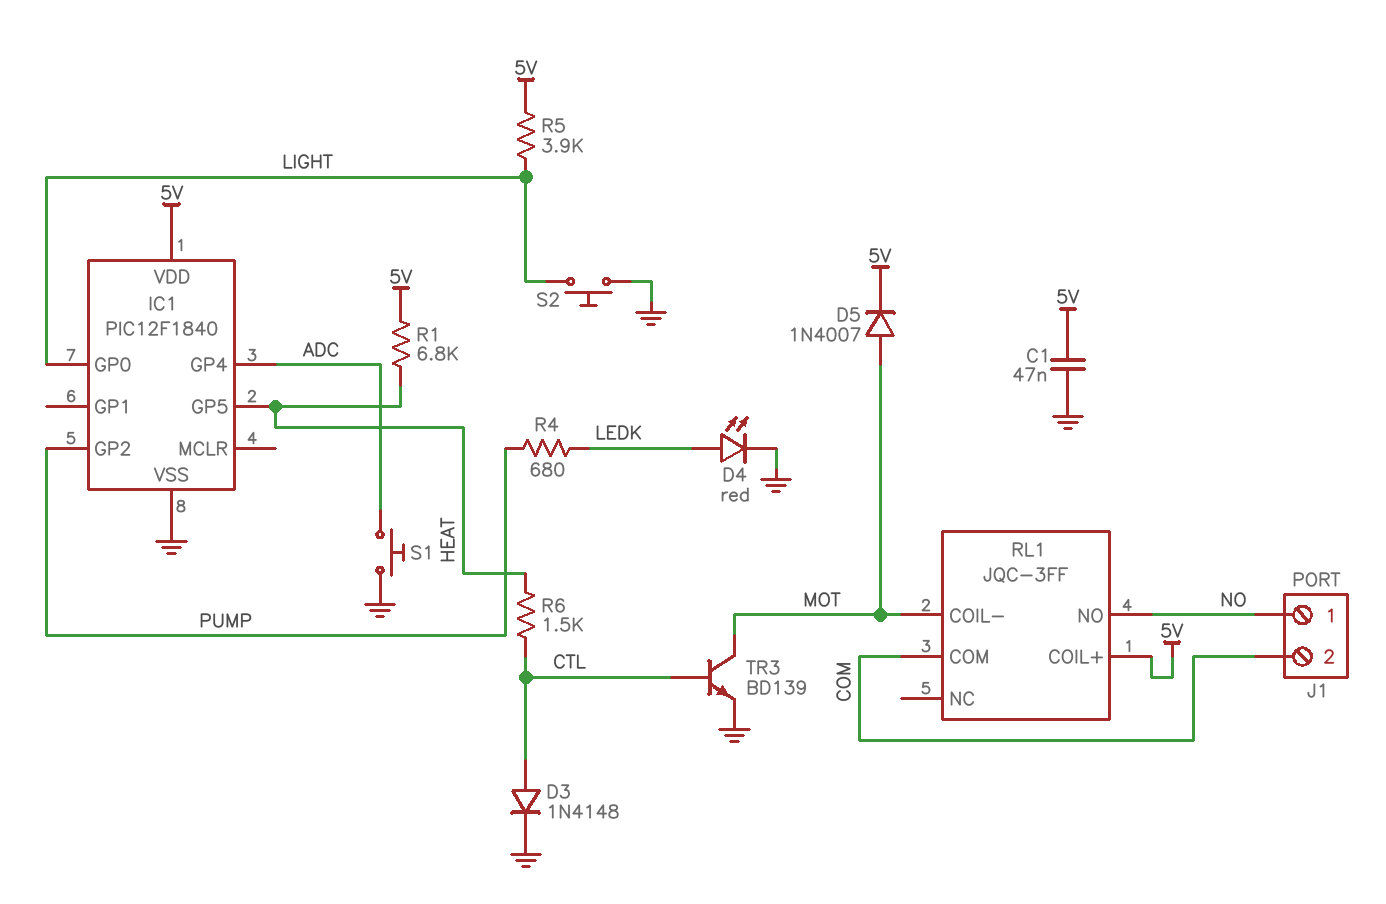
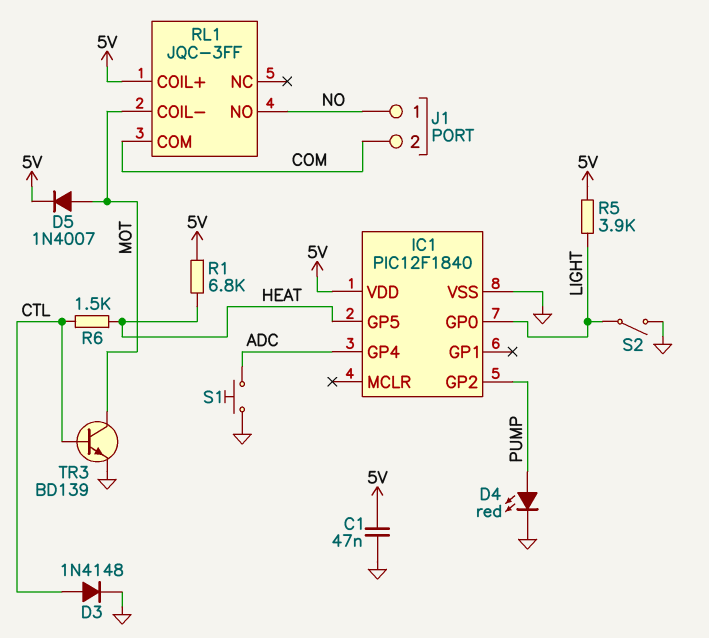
D4: LED red (A LEDK, K GND) -> LED red (A PUMP, K GND)
R4: 680 (LEDK, PUMP) -> none
S2: button (GND, LIGHT) -> switch (GND, LIGHT)

